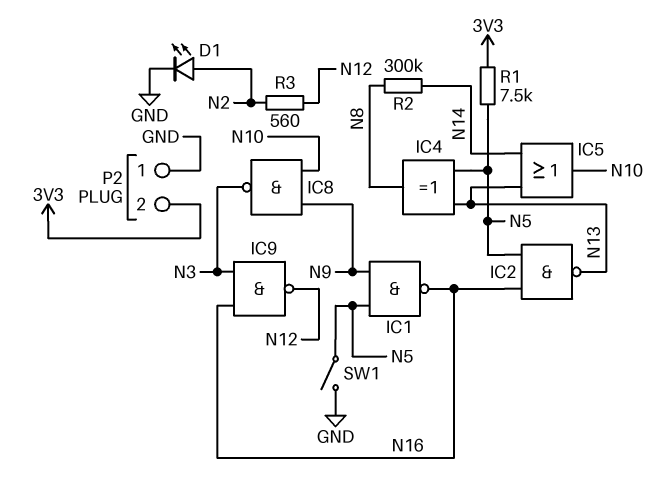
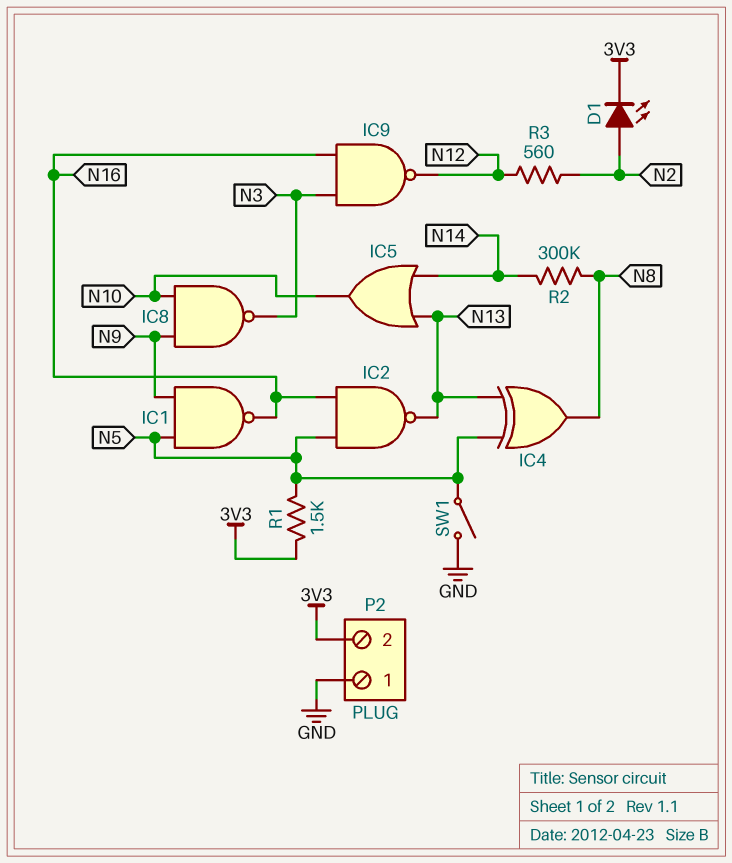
D1: LED (A N2, K GND) -> LED (A N2, K 3V3)
R1: 7.5k (3V3, N5) -> 1.5k (3V3, N5)

